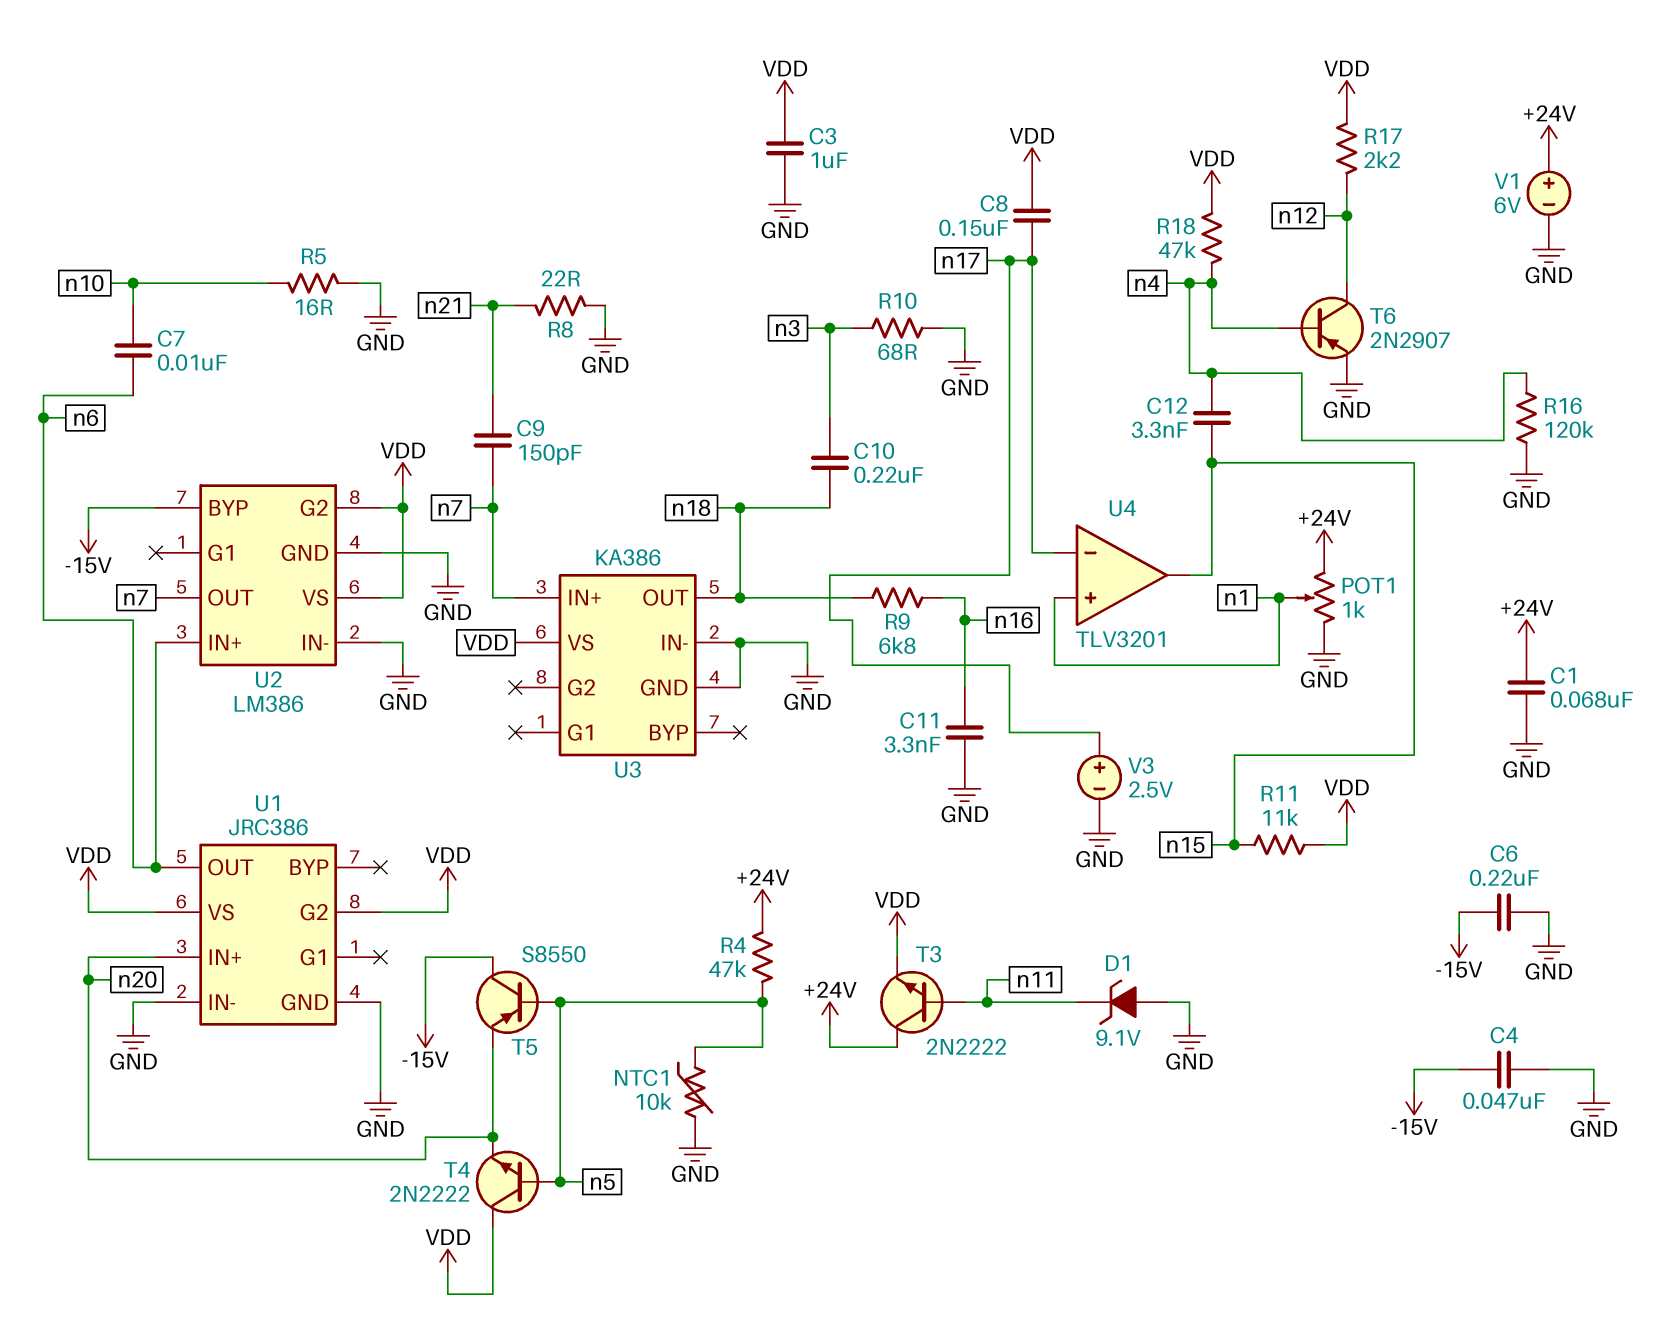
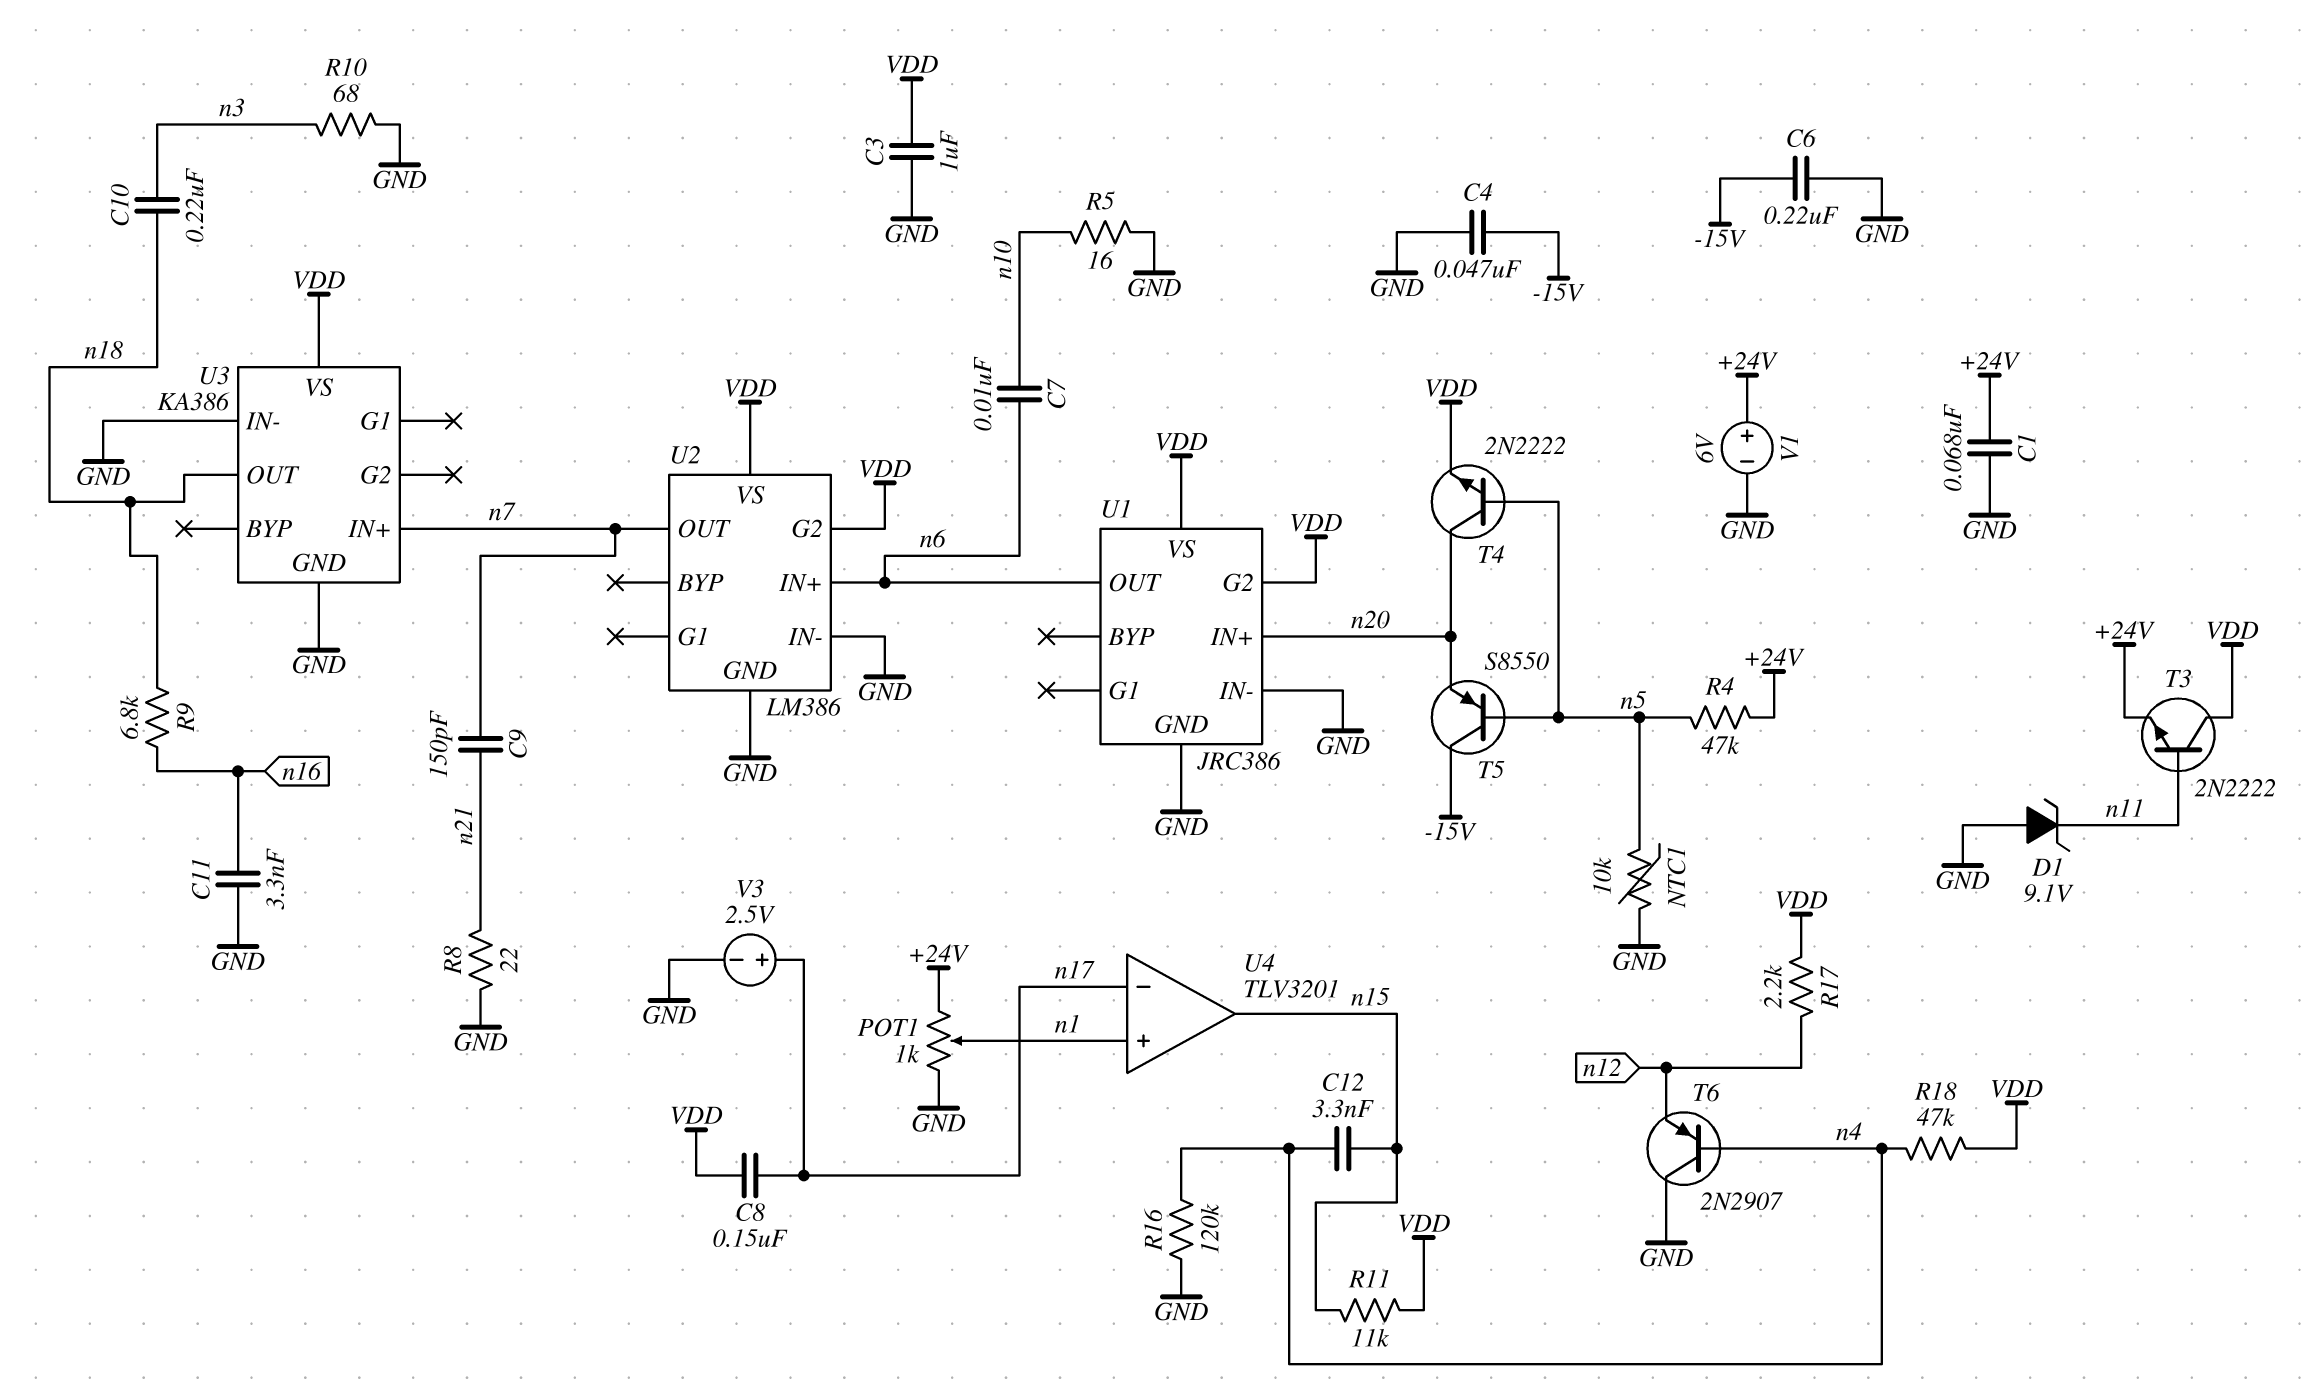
T3: NPN 2N2222 (B n11, C +24V, E VDD) -> NPN 2N2222 (B n11, C VDD, E +24V)
T4: NPN 2N2222 (B n5, C VDD, E n20) -> NPN 2N2222 (B n5, C n20, E VDD)
T6: PNP 2N2907 (B n4, C n12, E GND) -> PNP 2N2907 (B n4, C GND, E n12)
U2 pin BYP: -15V -> none

